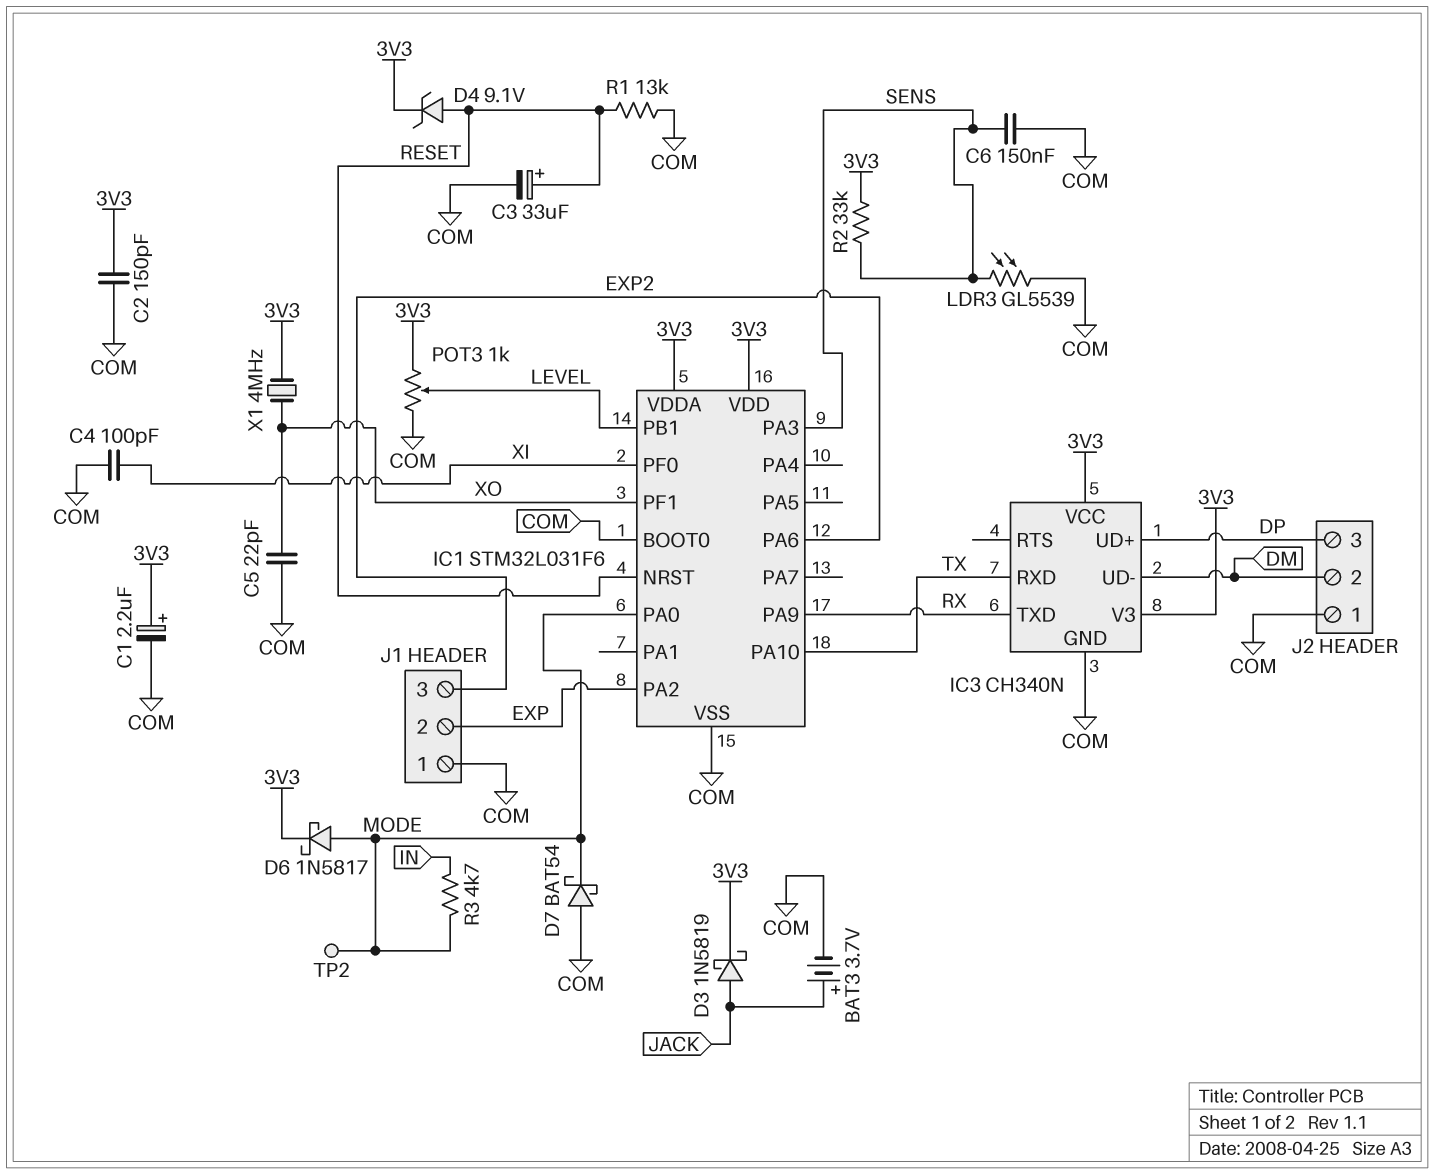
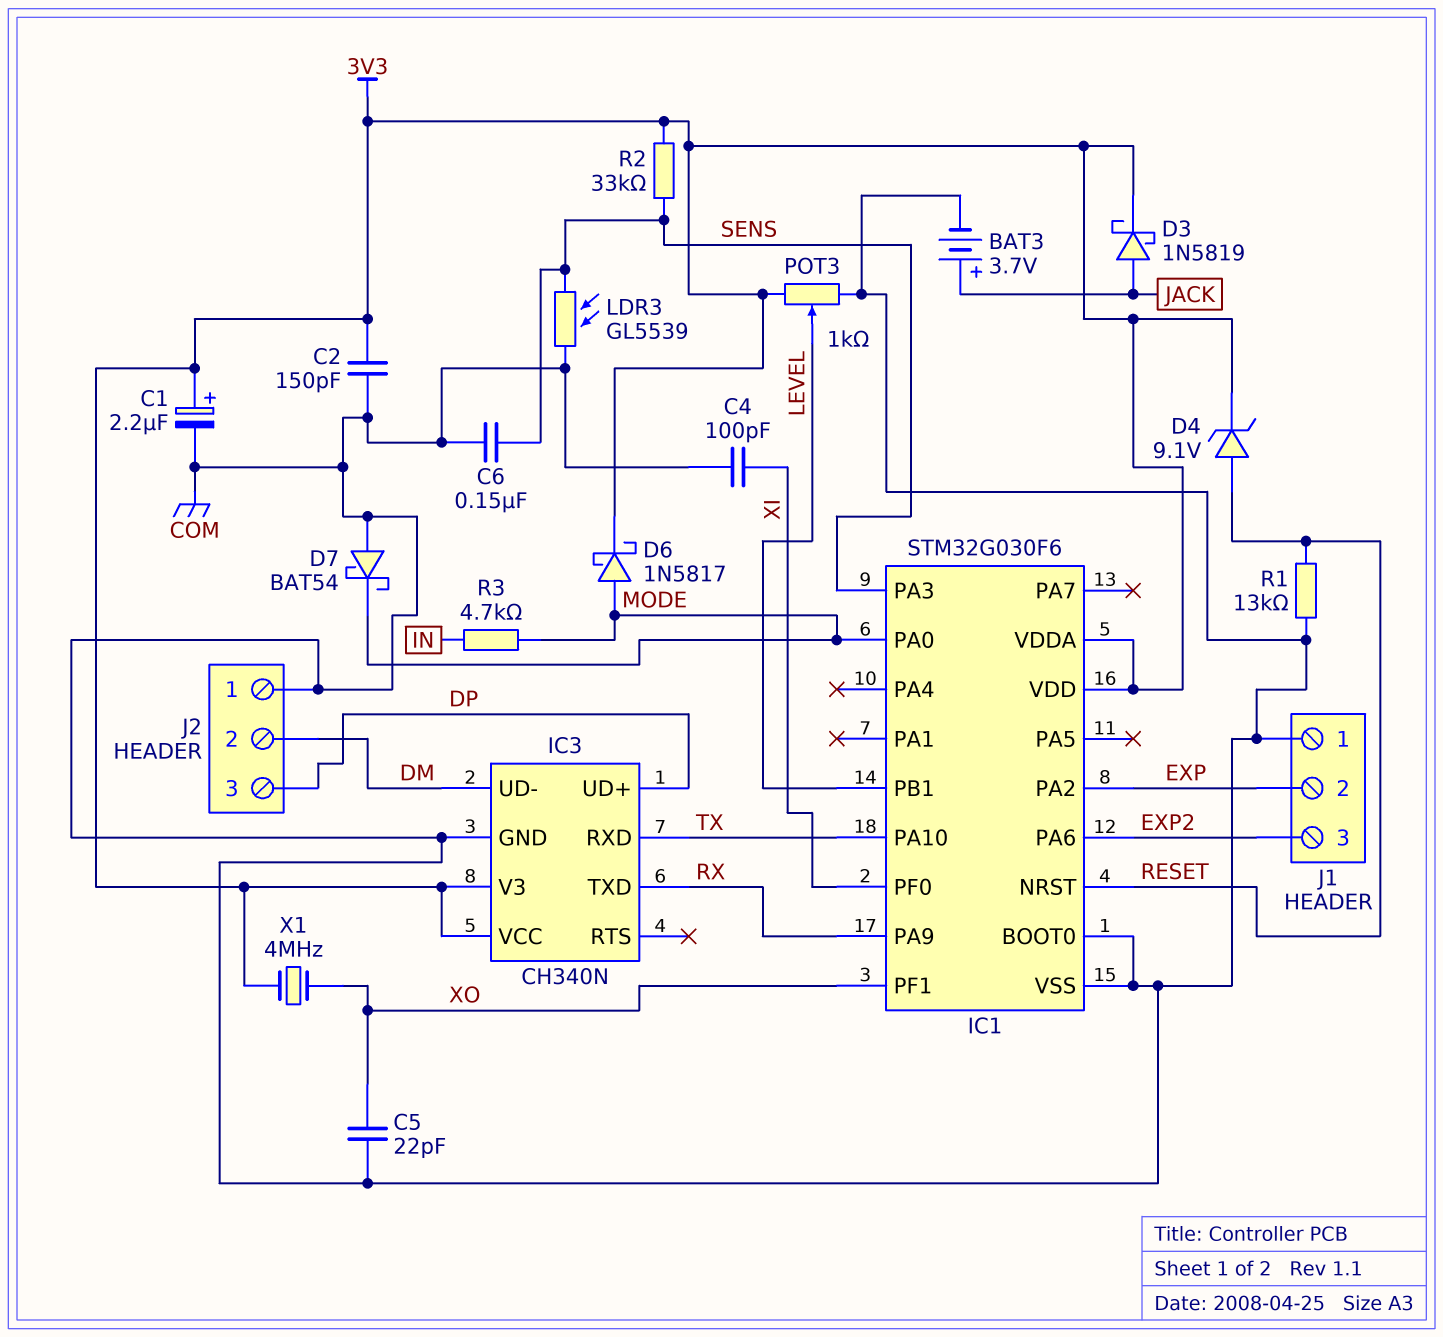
C3: 33uF (plus RESET, minus COM) -> none
IC1: STM32L031F6 -> STM32G030F6
TP2: test point (MODE) -> none

